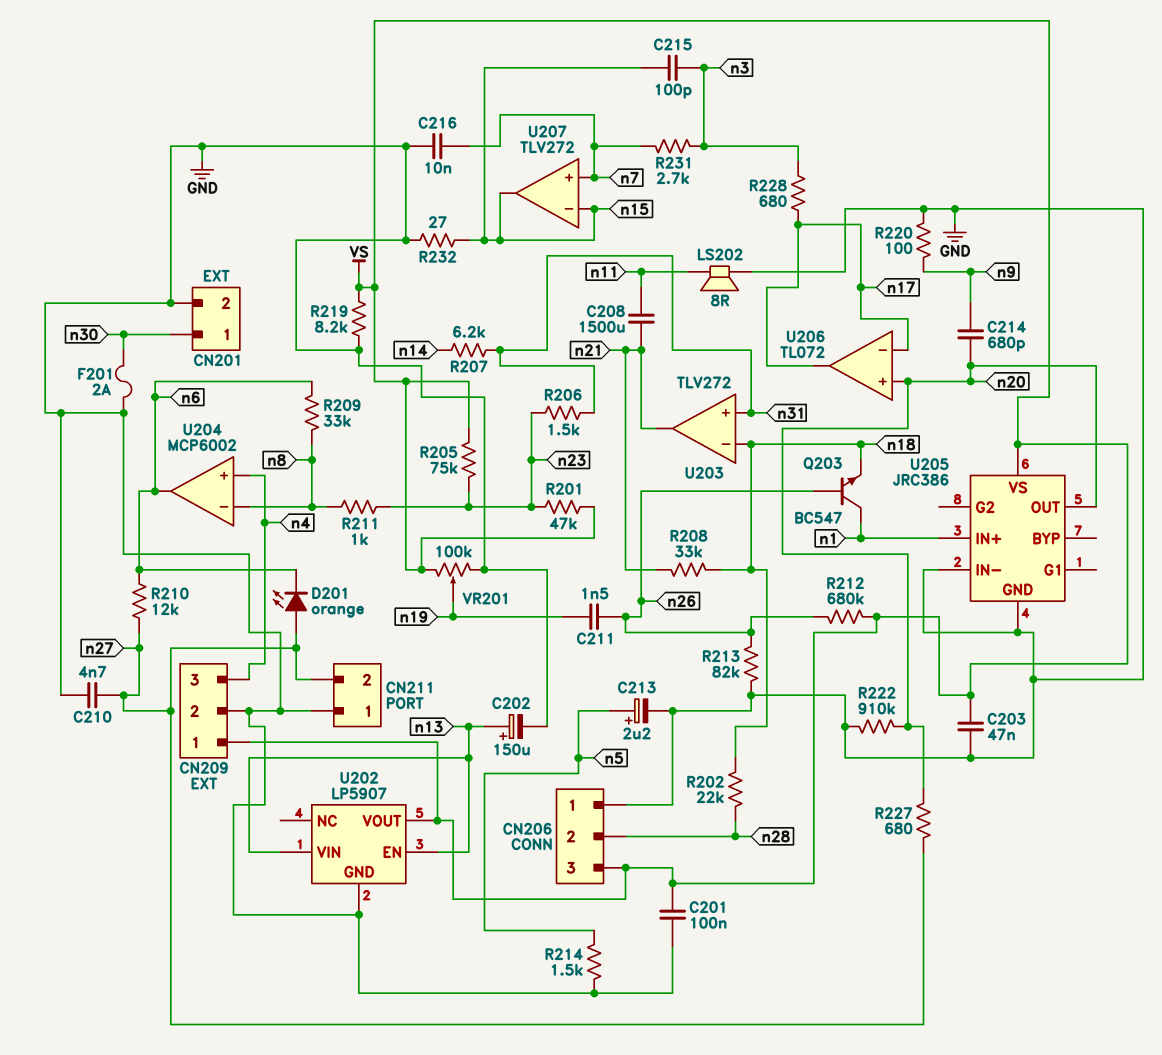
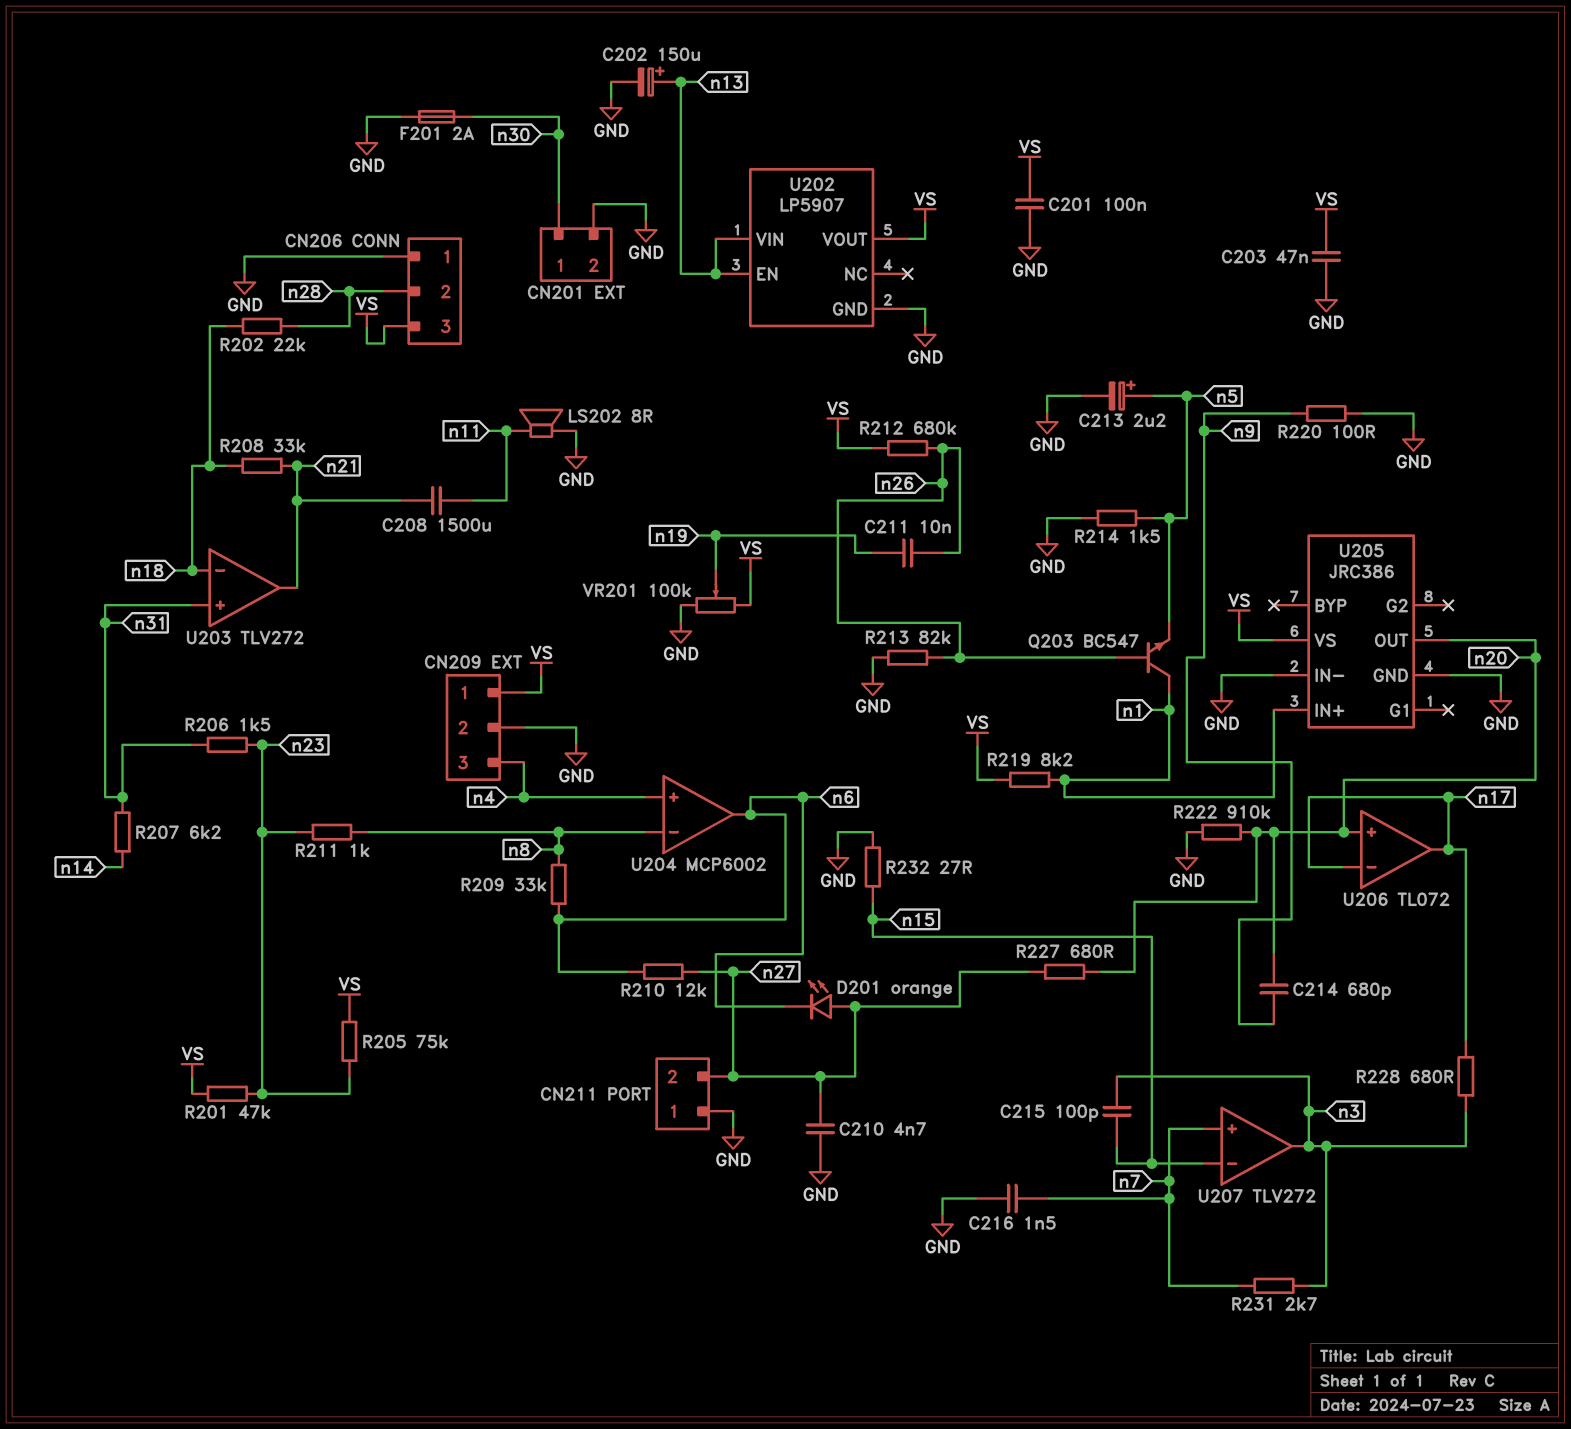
C211: 1.5nF (n19, n26) -> 10nF (n19, n26)
C216: 10nF (GND, n7) -> 1.5nF (GND, n7)
Q203: NPN BC547 (B n26, C n1, E n18) -> NPN BC547 (B n26, C n1, E n5)
R219: 8.2k (GND, VS) -> 8.2k (VS, n1)
U207 pin out: n15 -> n3

